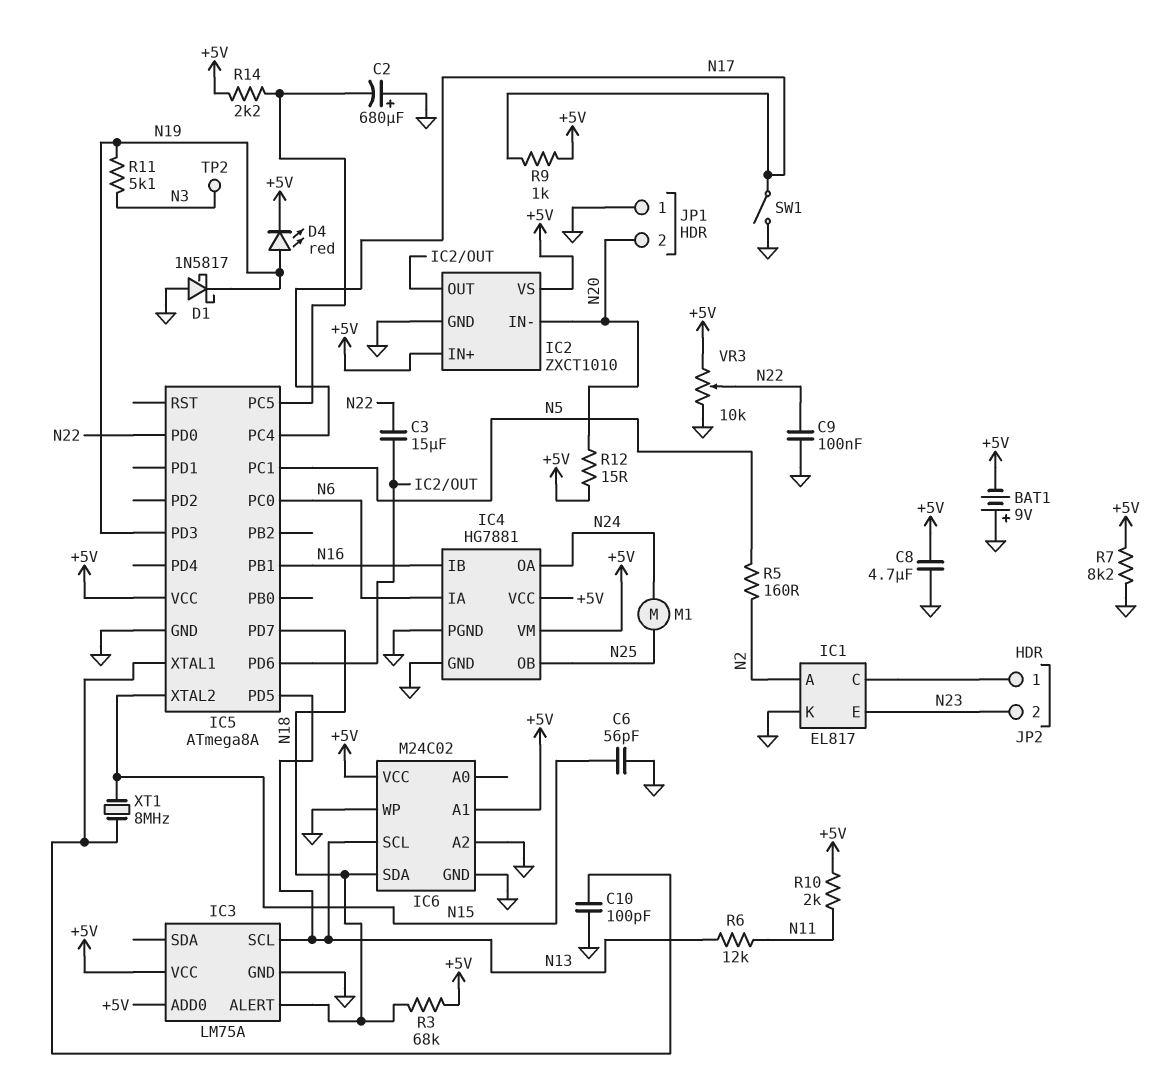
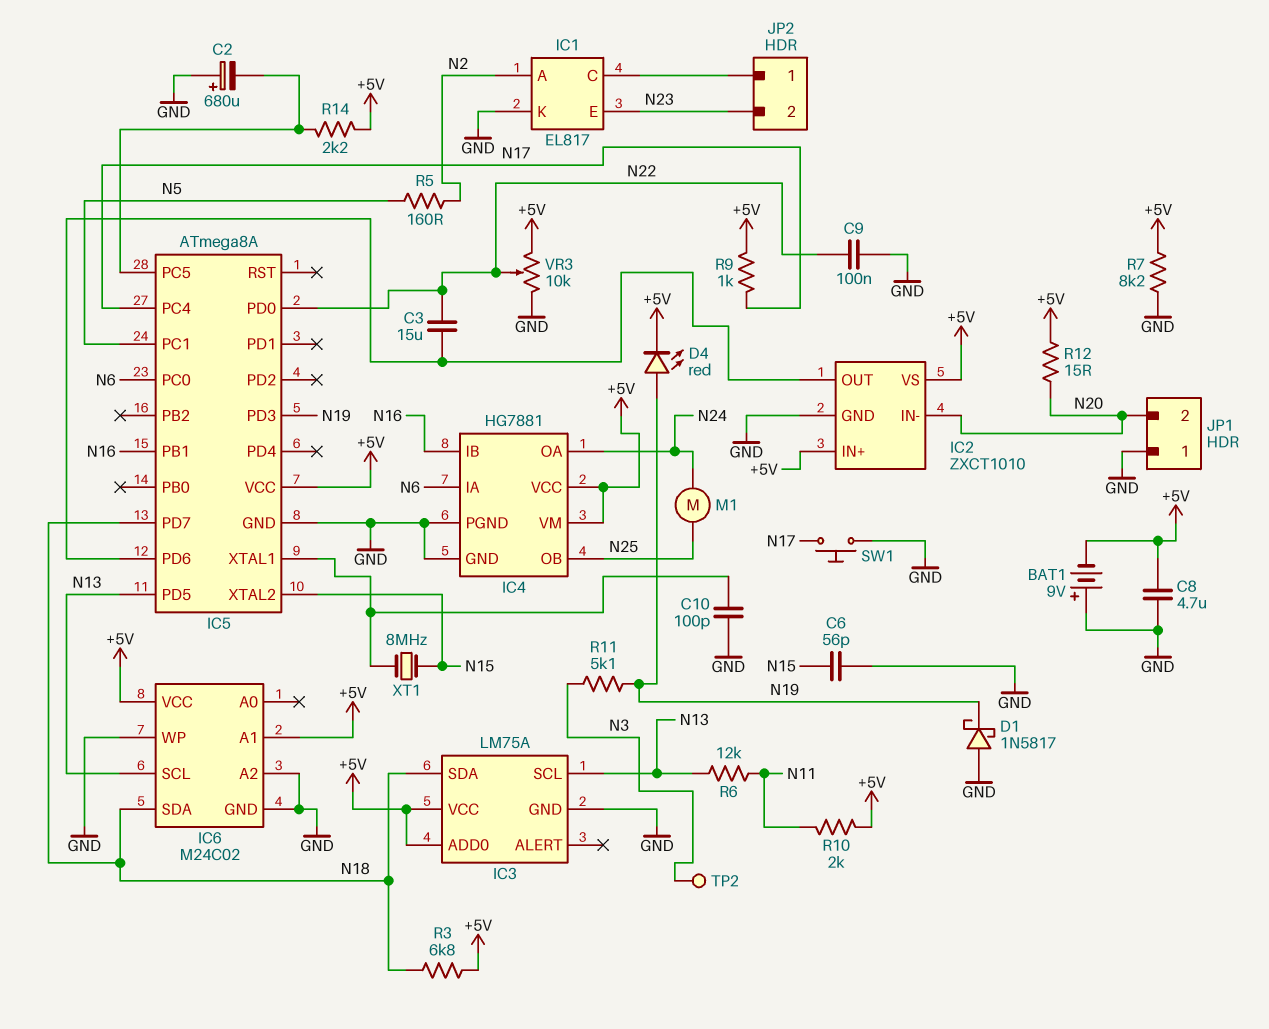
IC3 pin ALERT: N18 -> none
IC3 pin SDA: none -> N18
R3: 68k (+5V, N18) -> 6.8k (+5V, N18)
SW1: switch (GND, N17) -> button (GND, N17)

